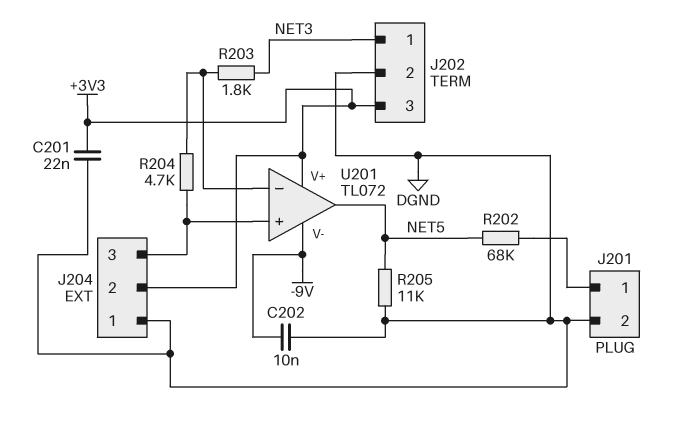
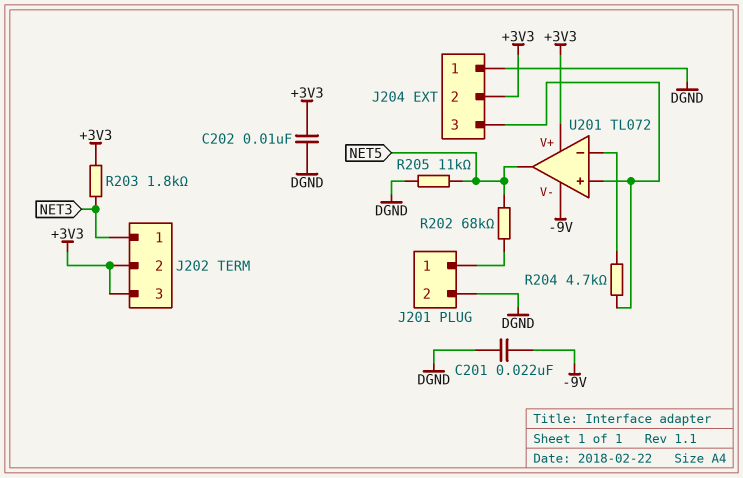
C201: 22nF (+3V3, DGND) -> 22nF (-9V, DGND)
C202: 10nF (-9V, DGND) -> 10nF (+3V3, DGND)
J202 pin 2: DGND -> +3V3
R203: 1.8k (NET3, U201/in-) -> 1.8k (+3V3, NET3)

